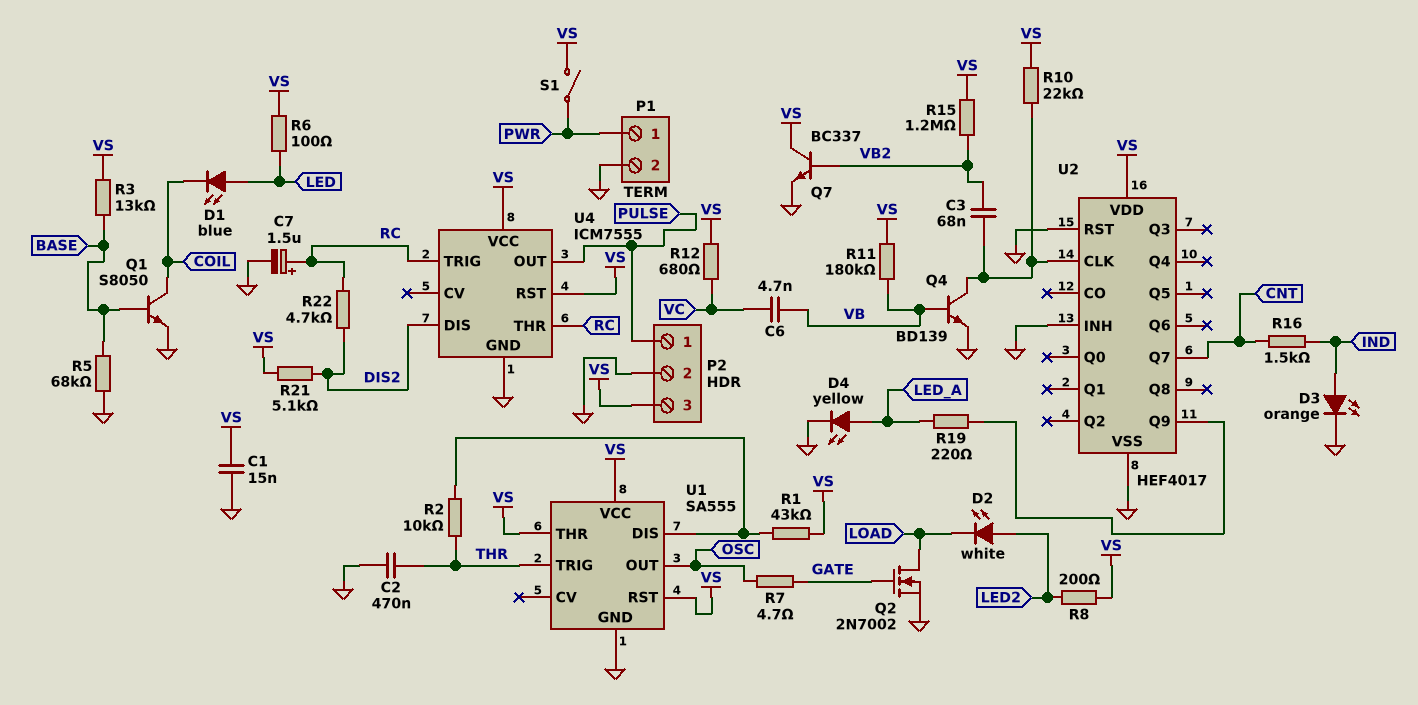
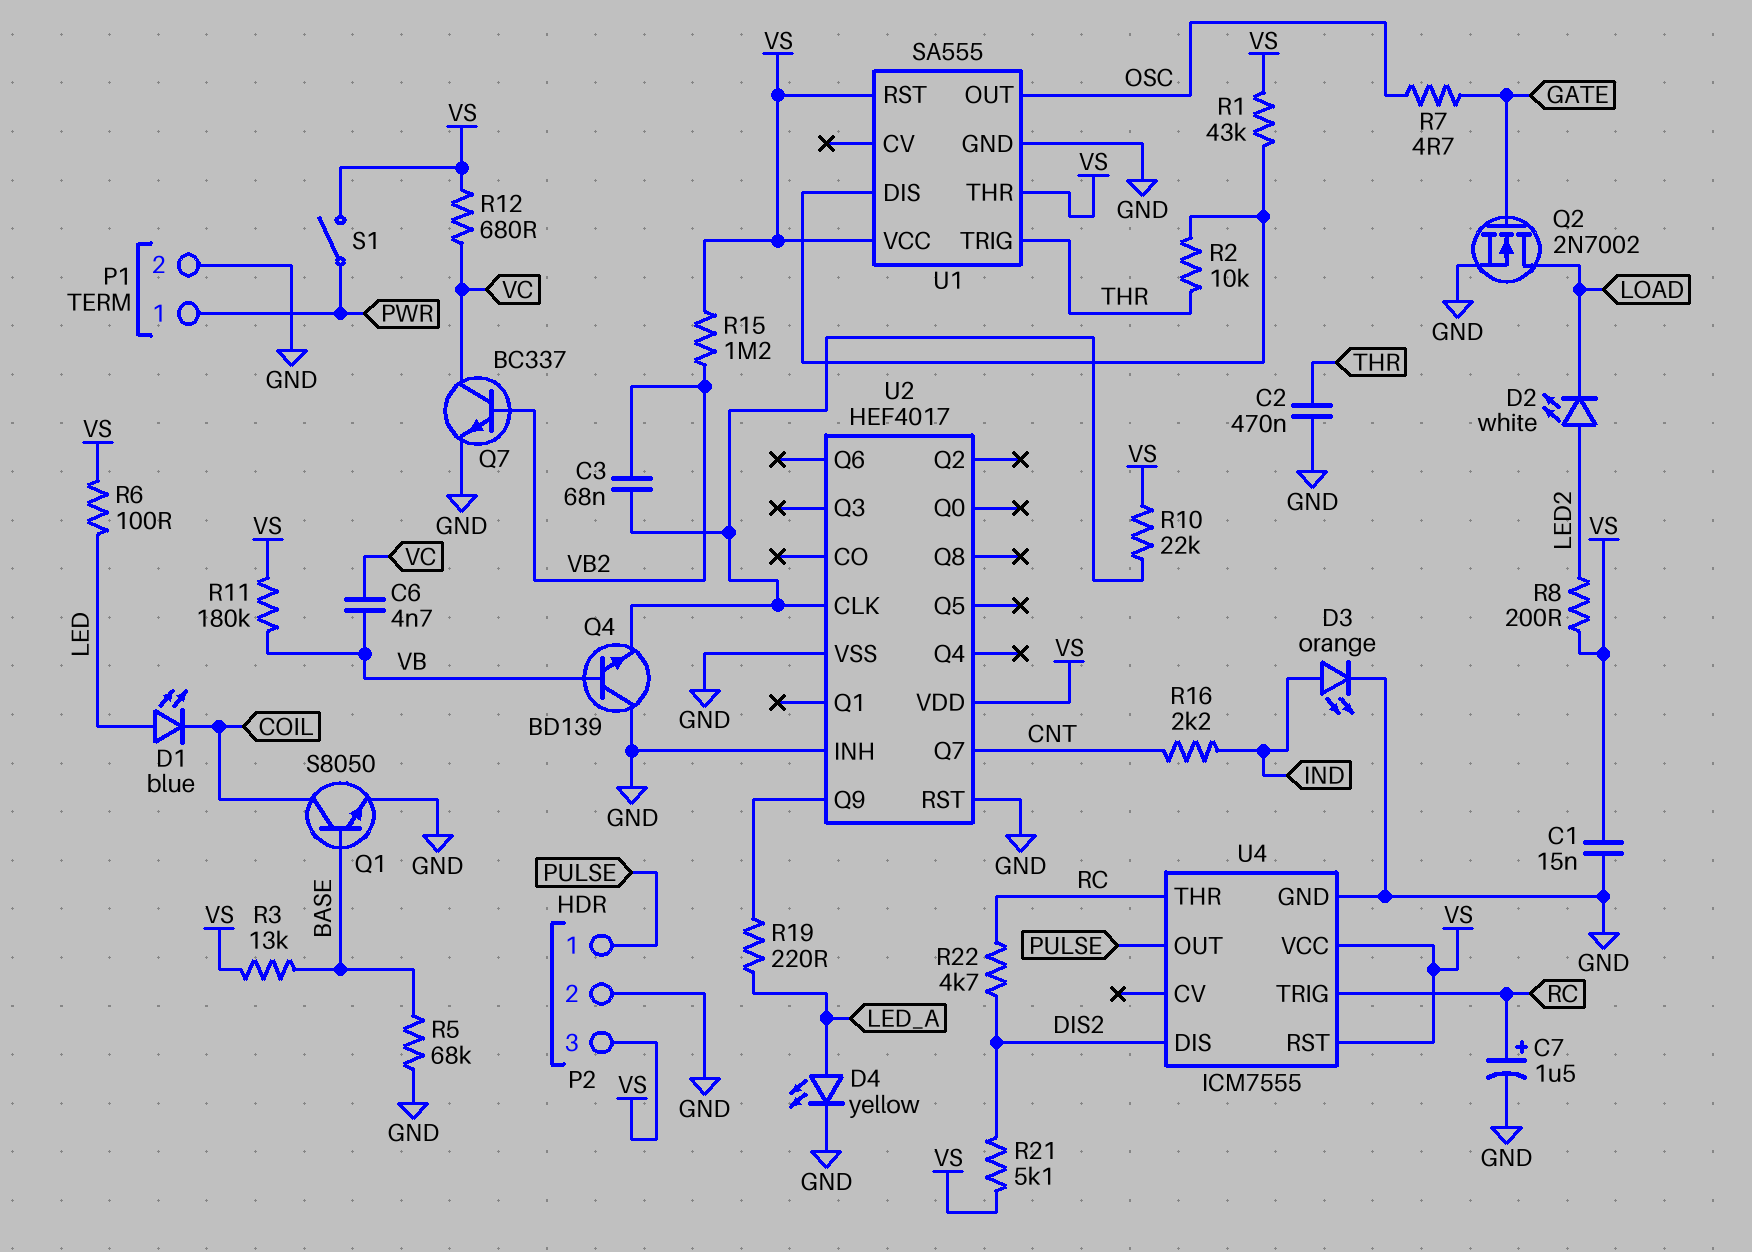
Q4: NPN BD139 (B VB, C U2/CLK, E GND) -> NPN BD139 (B VB, C GND, E U2/CLK)
Q7: NPN BC337 (B VB2, C VS, E GND) -> NPN BC337 (B VB2, C VC, E GND)
R16: 1.5k (CNT, IND) -> 2.2k (CNT, IND)

